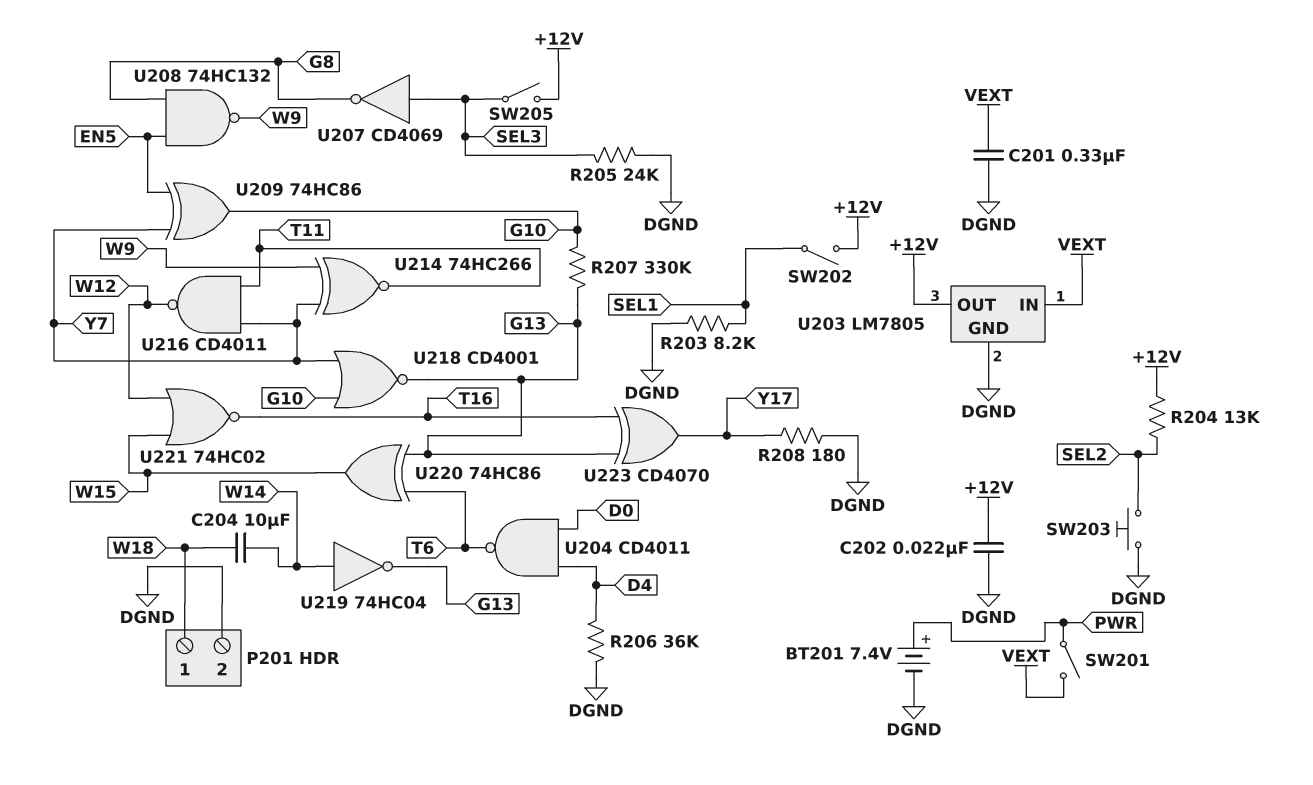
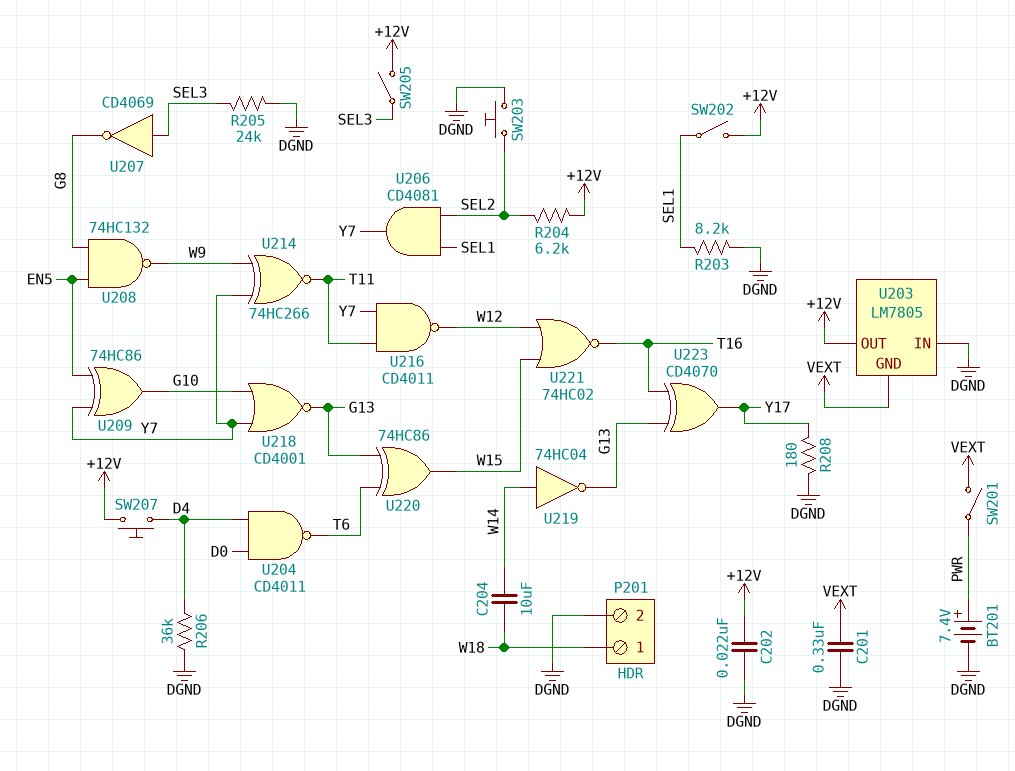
R204: 13k (+12V, SEL2) -> 6.2k (+12V, SEL2)
R207: 330k (G10, G13) -> none
SW207: none -> button (+12V, D4)
U203 pin GND: DGND -> VEXT
U203 pin IN: VEXT -> DGND
U206: none -> AND CD4081 (in SEL1, in SEL2, out Y7)

